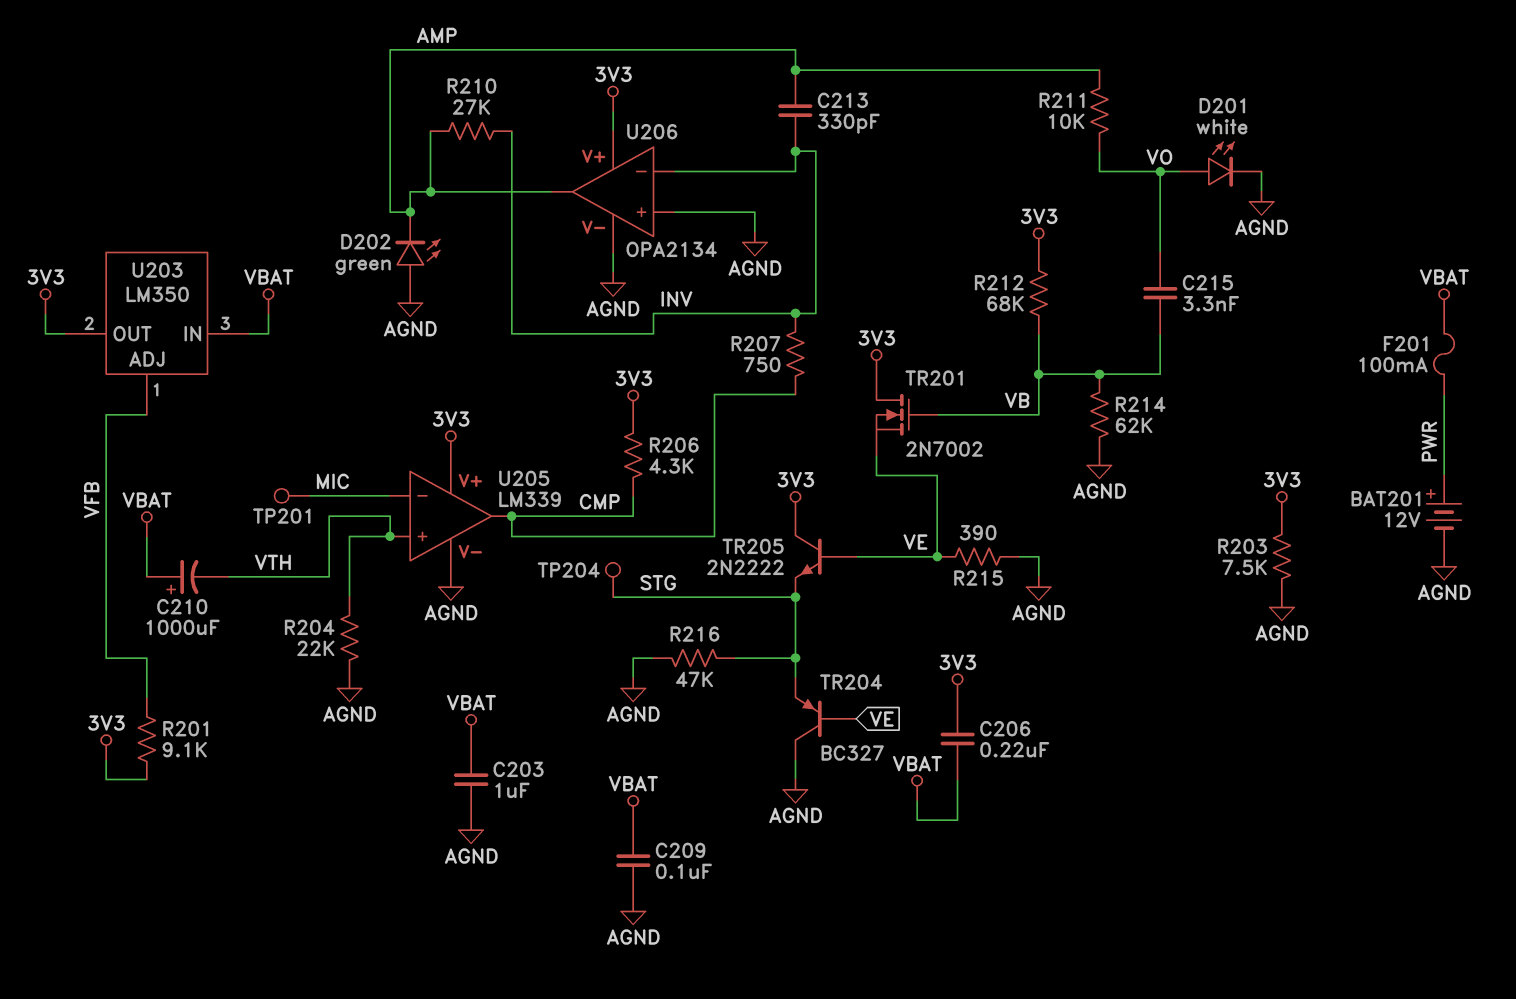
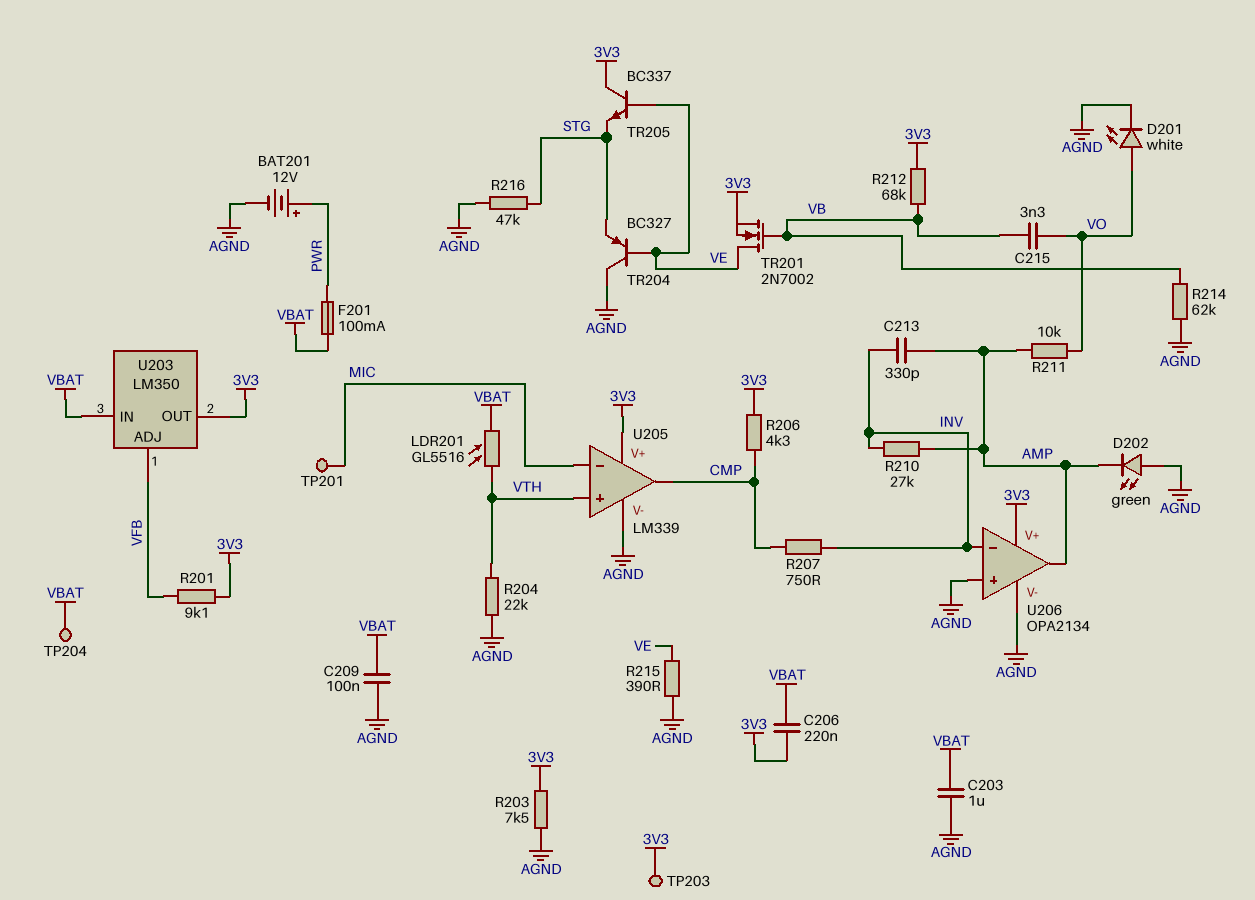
C210: 1000uF (plus VBAT, minus VTH) -> none
LDR201: none -> GL5516 (VBAT, VTH)
TP203: none -> test point (3V3)
TP204: test point (STG) -> test point (VBAT)
TR201: NMOS 2N7002 (G VB, D 3V3, S VE) -> NMOS 2N7002 (G VB, D VE, S 3V3)
TR205: NPN 2N2222 (B VE, C 3V3, E STG) -> NPN BC337 (B VE, C 3V3, E STG)

